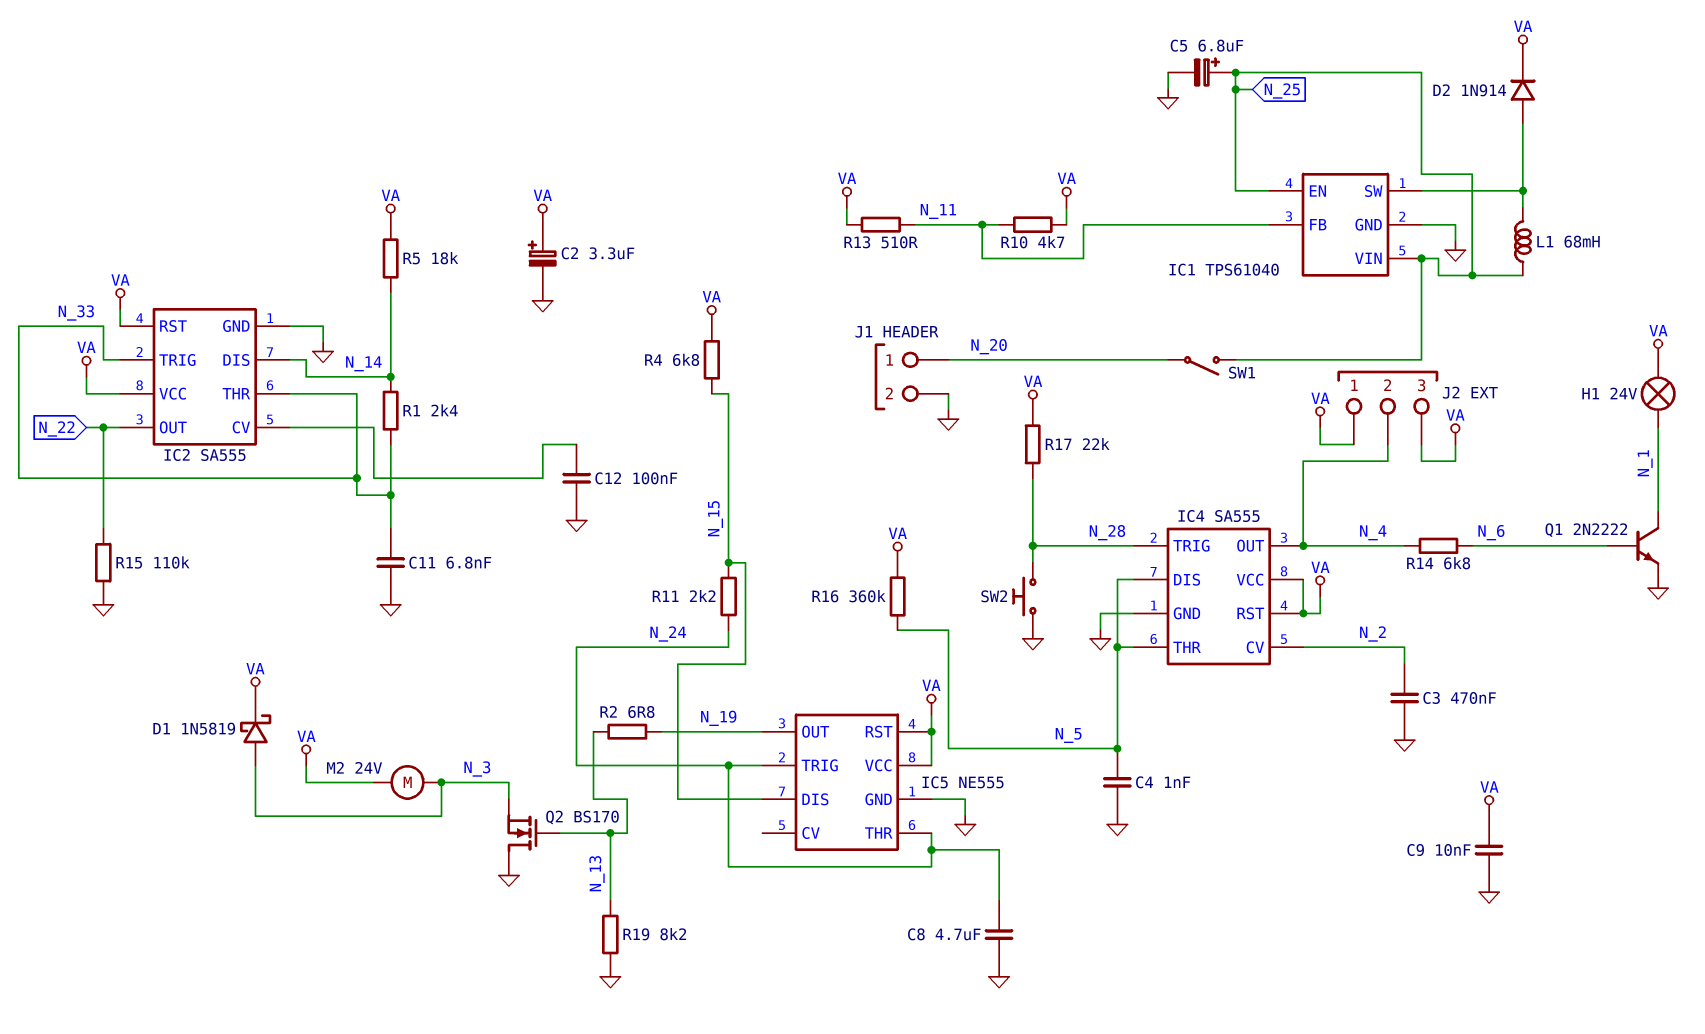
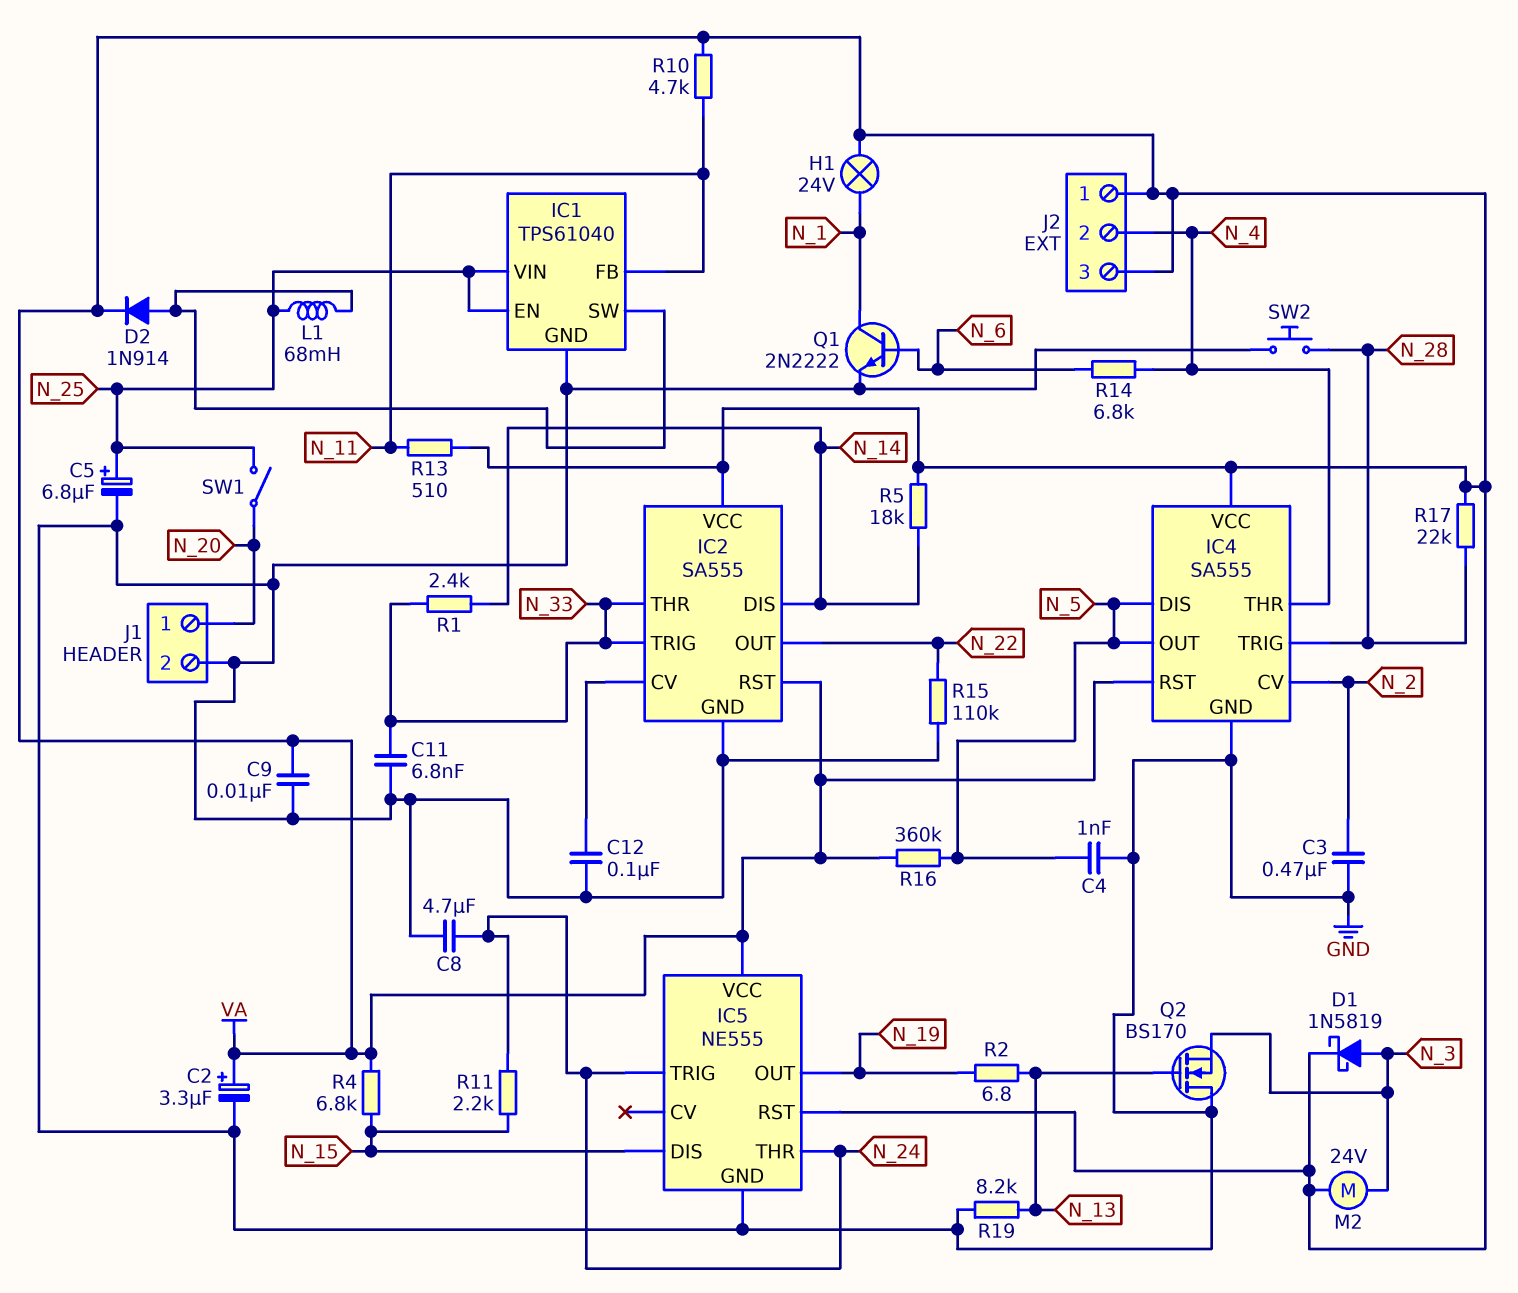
IC4 pin OUT: N_4 -> N_5
IC4 pin THR: N_5 -> N_4

